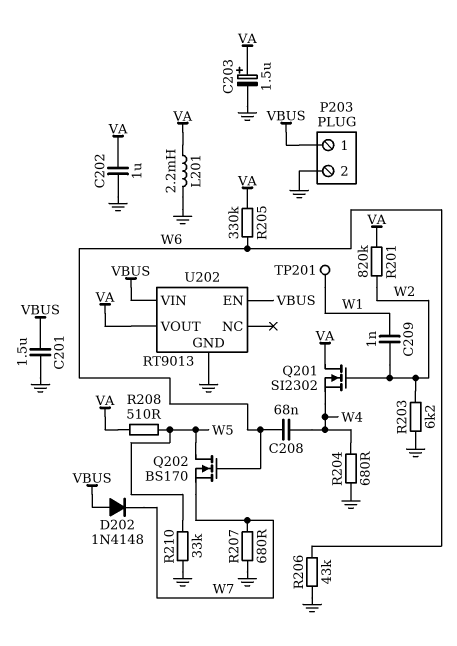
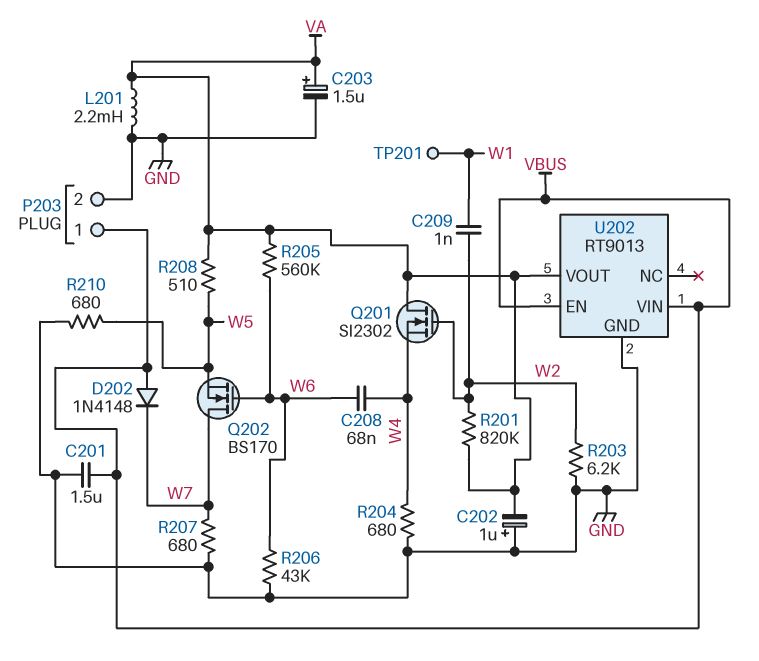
C202: 1uF (GND, VA) -> 1uF (plus GND, minus VA)
Q202: NMOS BS170 (G W6, D W5, S W7) -> NMOS BS170 (G W6, D W7, S W5)
R205: 330k (VA, W6) -> 560k (VA, W6)
R210: 33k (GND, W5) -> 680 (GND, W5)

